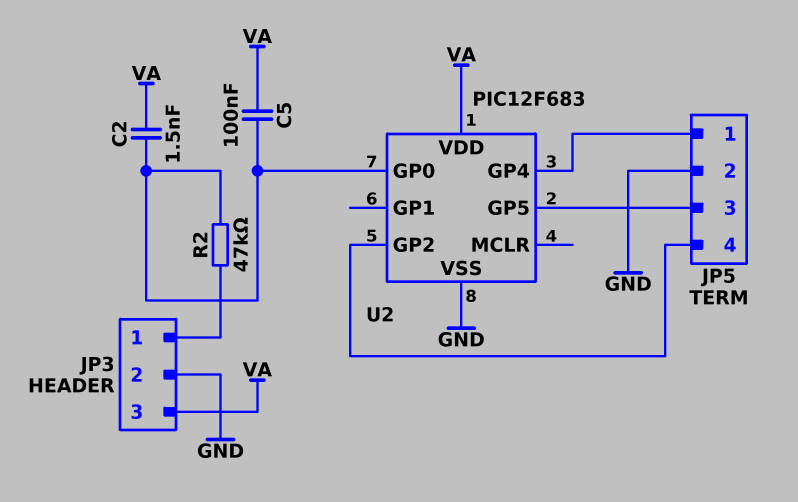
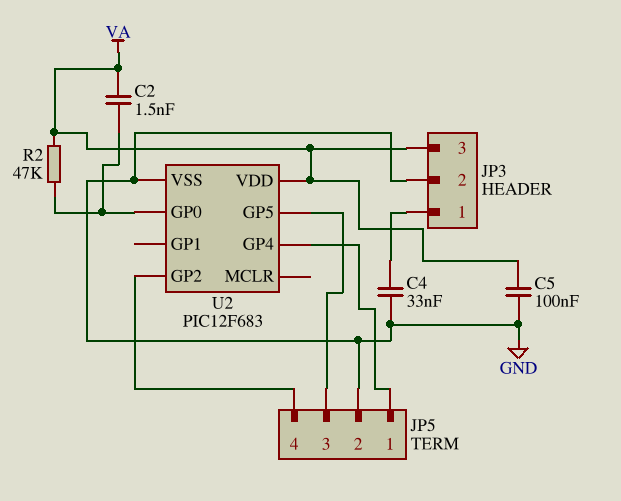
C4: none -> 33nF (GND, JP3/1)
C5: 100nF (U2/GP0, VA) -> 100nF (GND, VA)
R2: 47k (JP3/1, U2/GP0) -> 47k (U2/GP0, VA)

